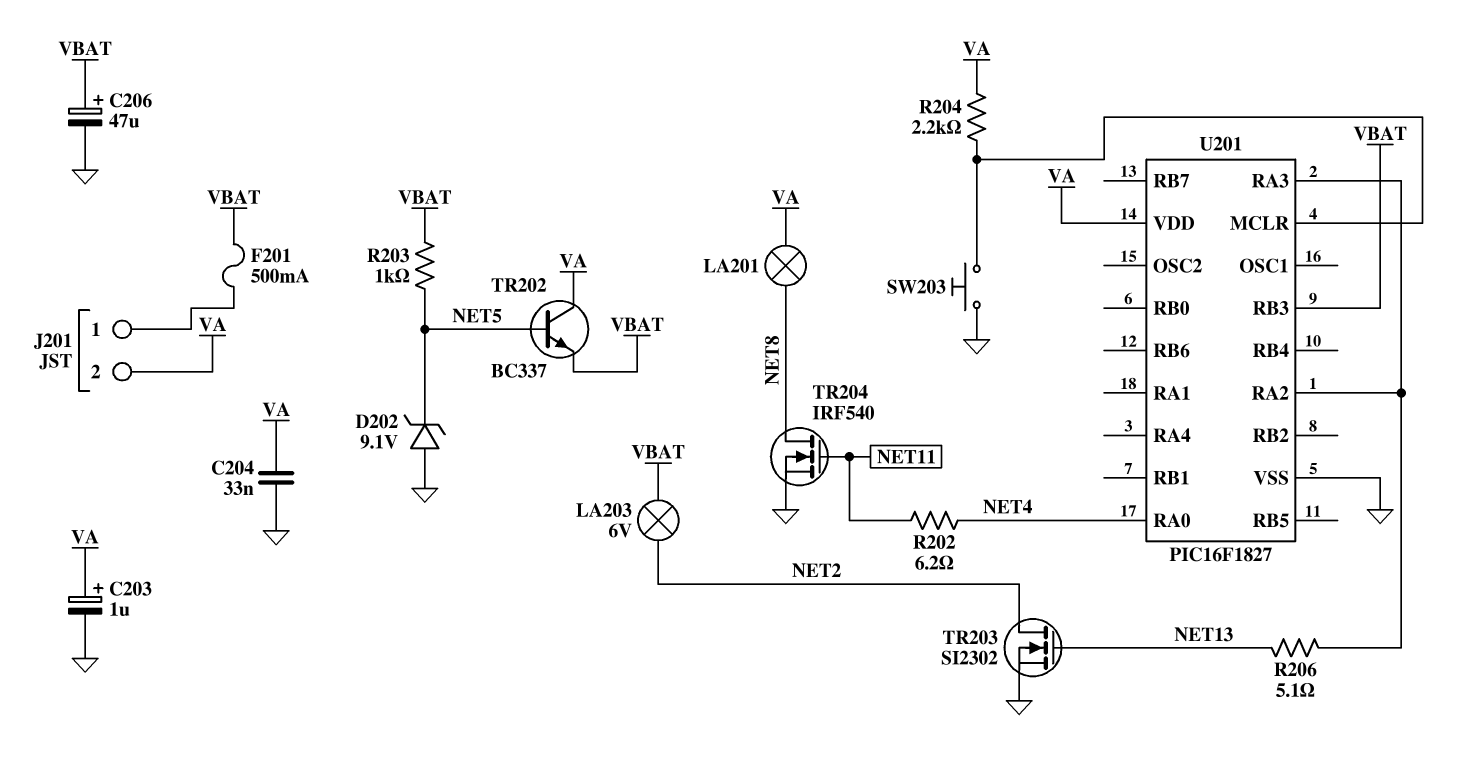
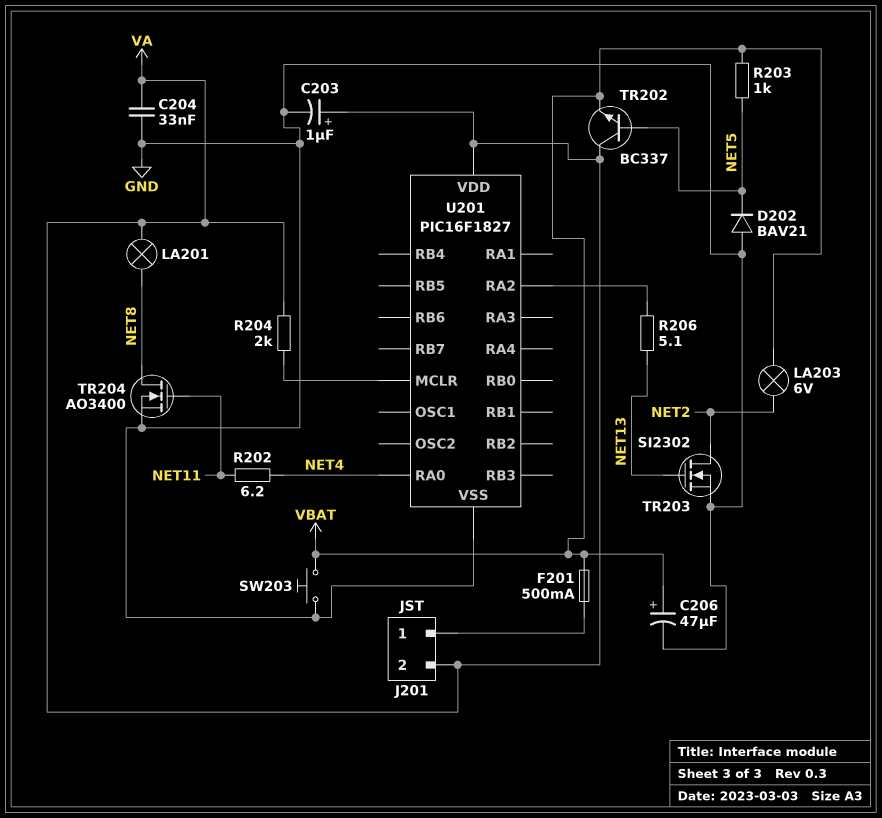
D202: zener 9.1V (A GND, K NET5) -> diode BAV21 (A GND, K NET5)
R204: 2.2k (U201/MCLR, VA) -> 2k (U201/MCLR, VA)
SW203: button (GND, U201/MCLR) -> button (GND, VBAT)
TR204: NMOS IRF540 (G NET11, D NET8, S GND) -> NMOS AO3400 (G NET11, D NET8, S GND)
U201 pin RA3: U201/RA2 -> none
U201 pin RB3: VBAT -> none

